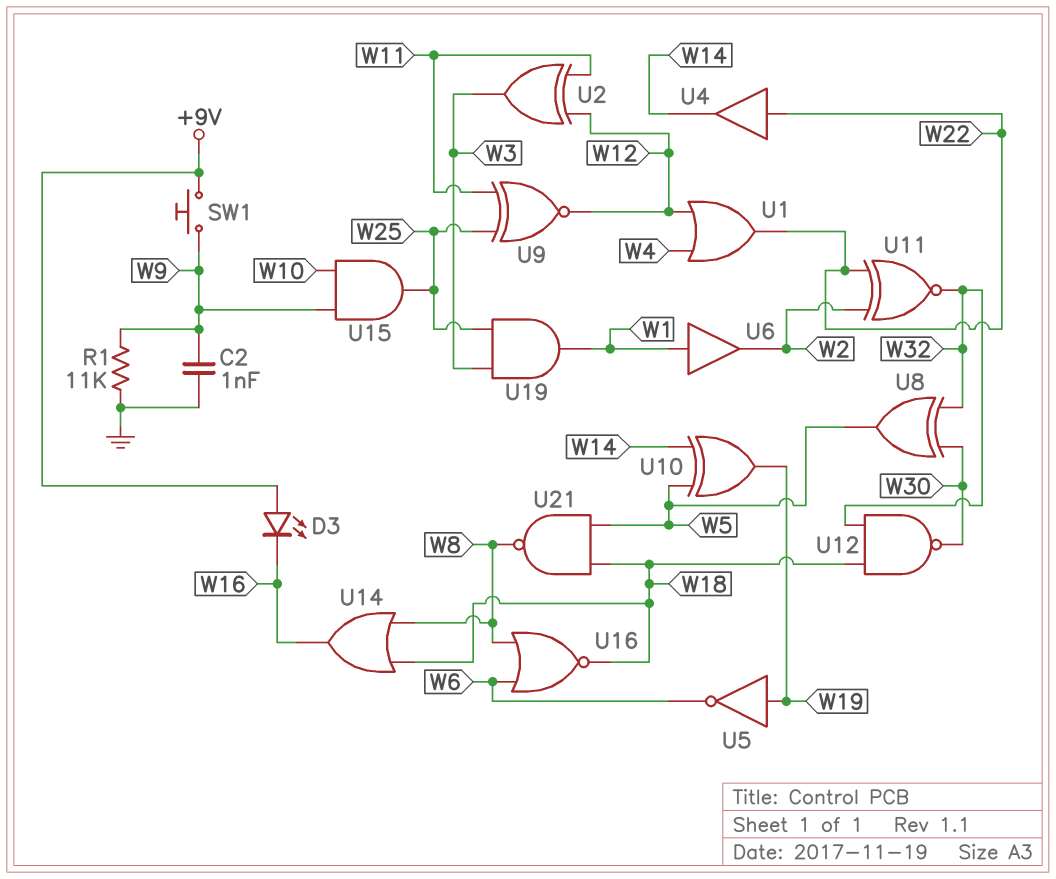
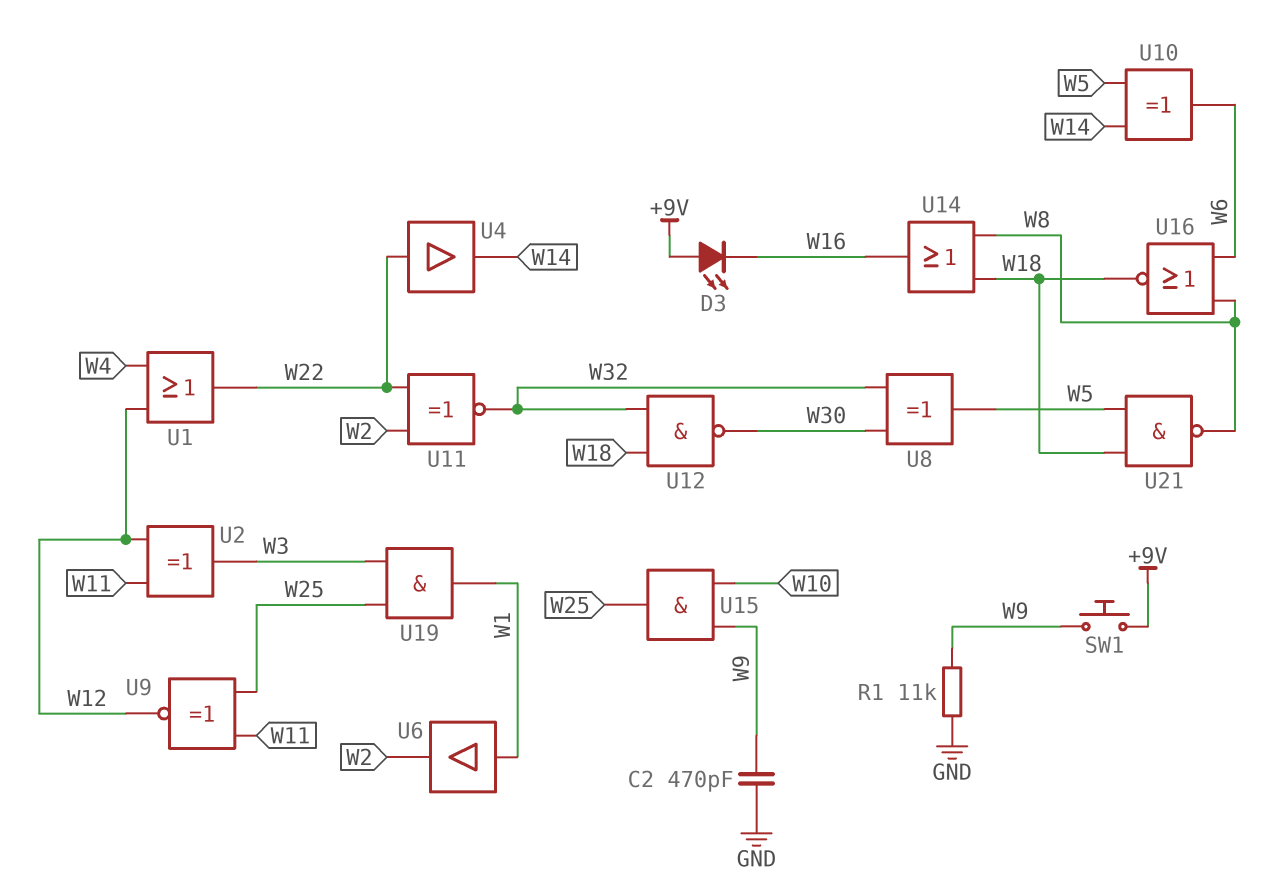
C2: 1nF (GND, W9) -> 470pF (GND, W9)
U5: NOT (in W19, out W6) -> none
U10: XOR (in W5, in W14, out W19) -> XOR (in W5, in W14, out W6)

